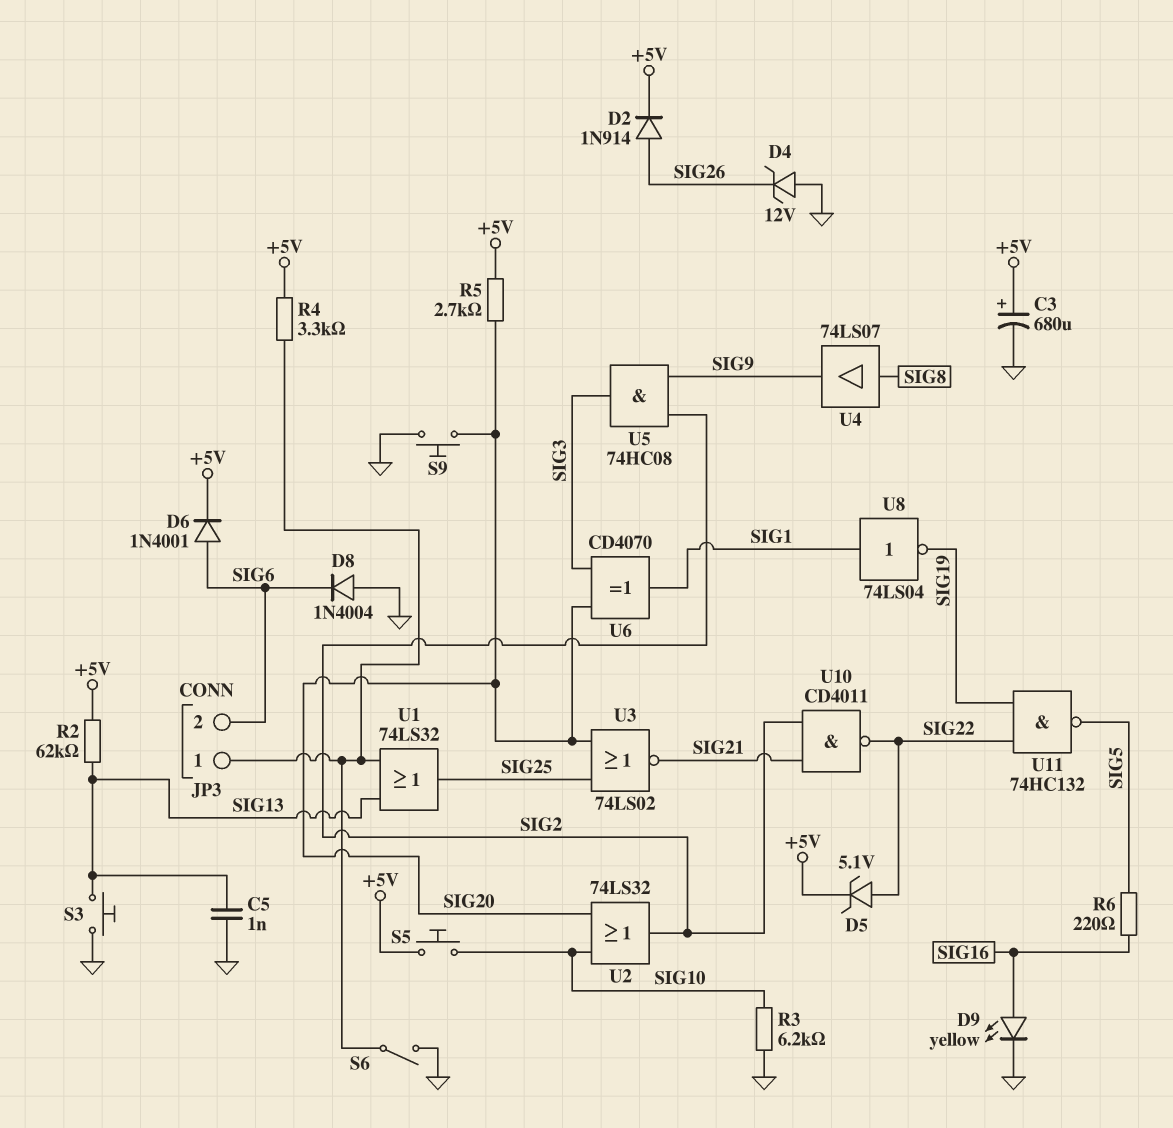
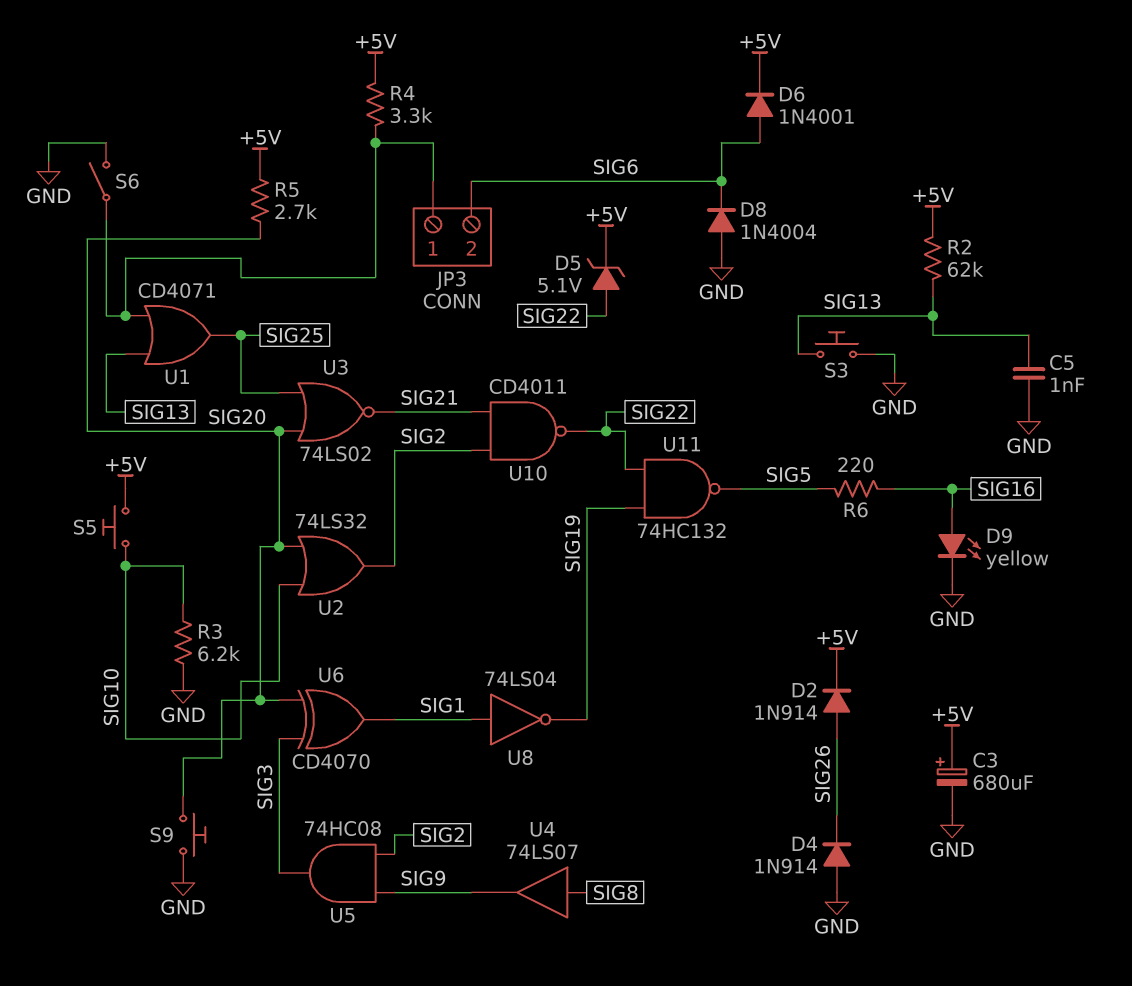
D4: zener 12V (A GND, K SIG26) -> diode 1N914 (A GND, K SIG26)
U1: OR 74LS32 (in JP3/1, in SIG13, out SIG25) -> OR CD4071 (in JP3/1, in SIG13, out SIG25)

